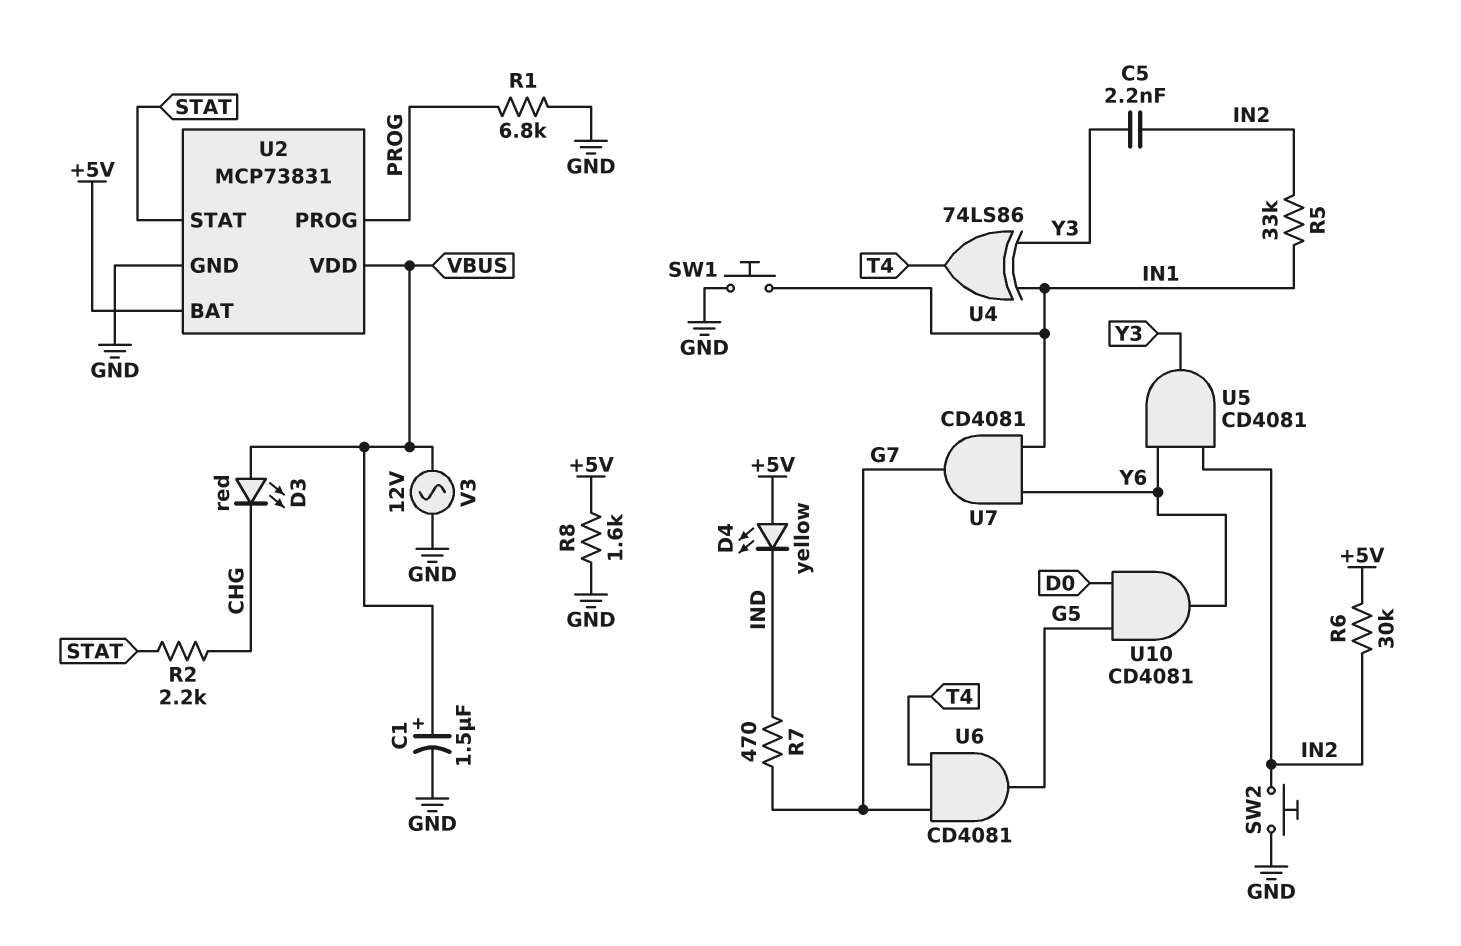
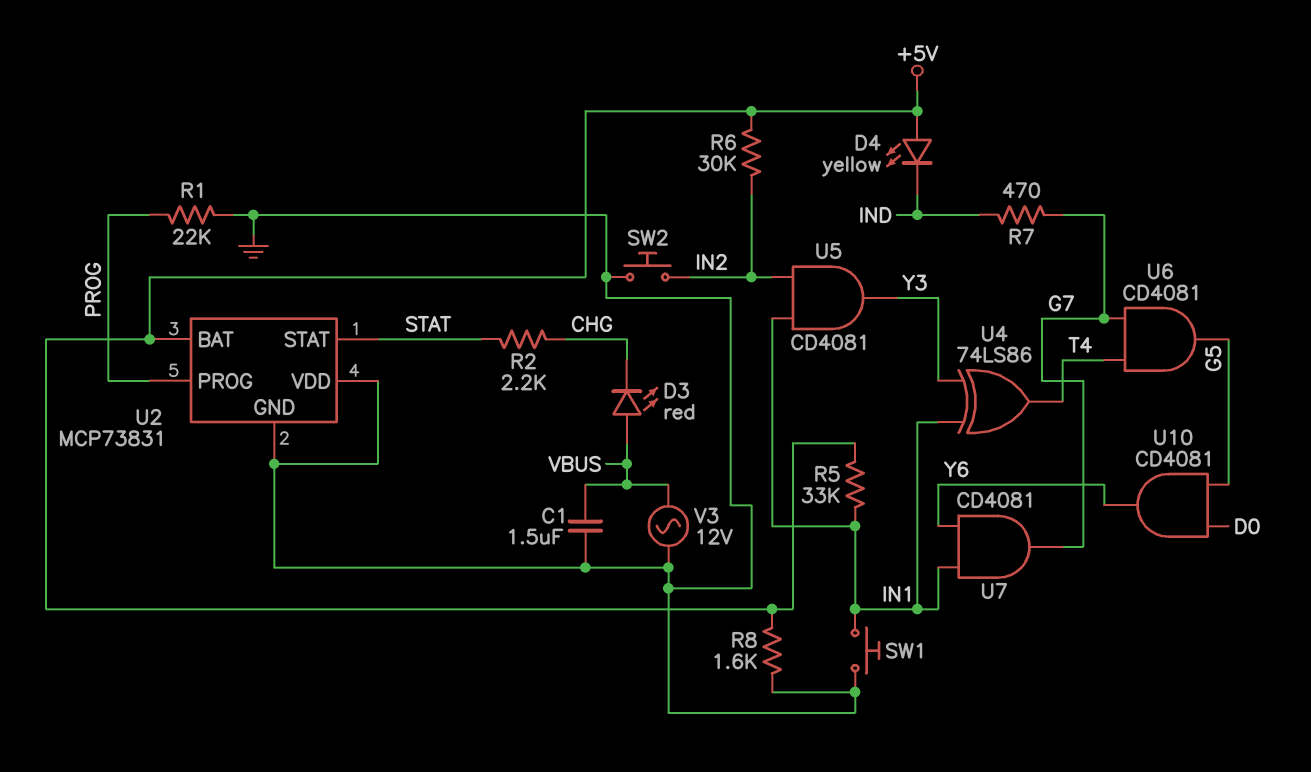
C1: 1.5uF (plus VBUS, minus GND) -> 1.5uF (GND, VBUS)
C5: 2.2nF (IN2, Y3) -> none
R1: 6.8k (GND, PROG) -> 22k (GND, PROG)
R5: 33k (IN1, IN2) -> 33k (+5V, IN1)
U2 pin VDD: VBUS -> GND
U5: AND CD4081 (in IN2, in Y6, out Y3) -> AND CD4081 (in IN1, in IN2, out Y3)

